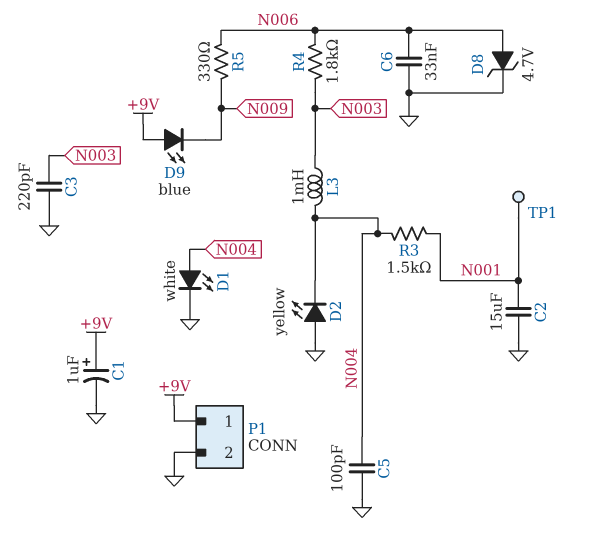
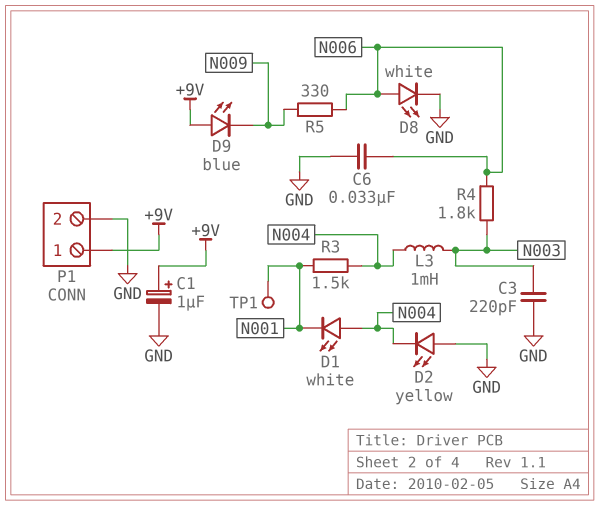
C2: 15uF (GND, N001) -> none
C5: 100pF (GND, N004) -> none
D1: LED white (A N004, K GND) -> LED white (A N004, K N001)
D8: zener 4.7V (A N006, K GND) -> LED white (A N006, K GND)

